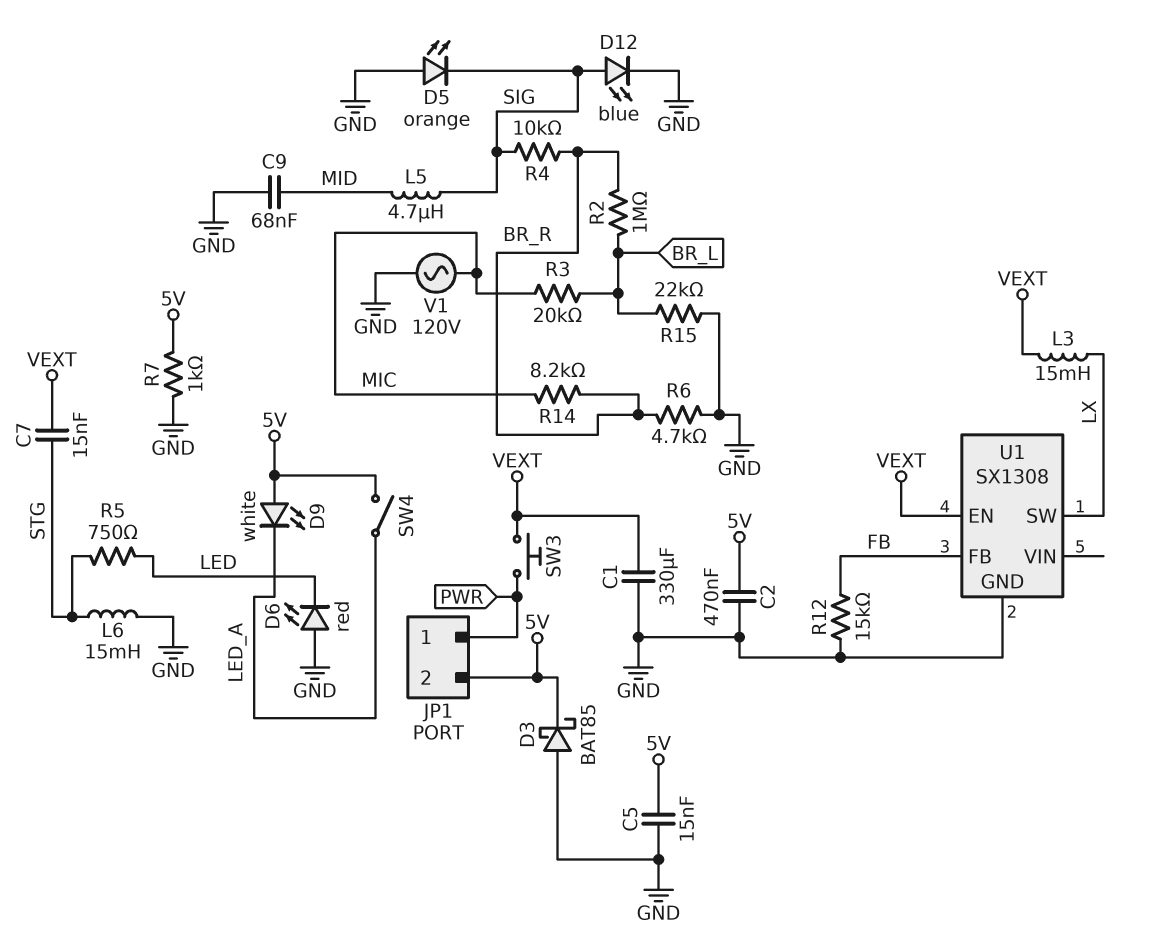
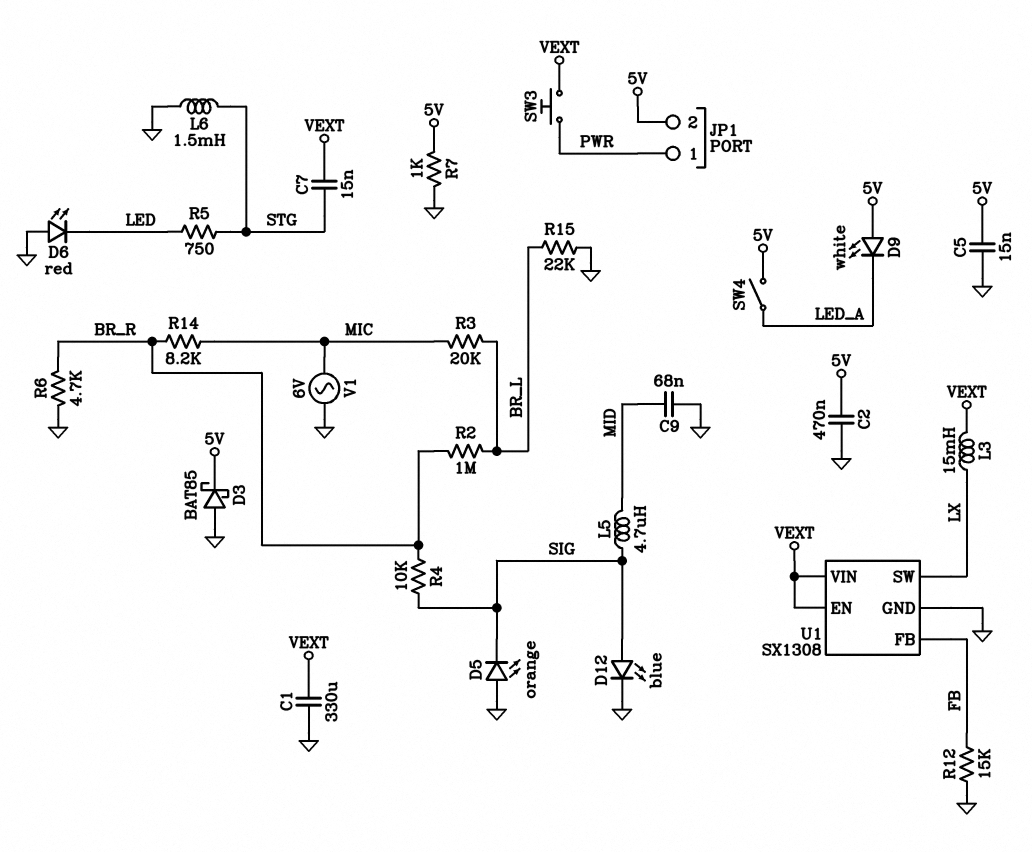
L6: 15mH (GND, STG) -> 1.5mH (GND, STG)
U1 pin VIN: none -> VEXT
V1: AC 120V (GND, MIC) -> AC 6V (GND, MIC)

